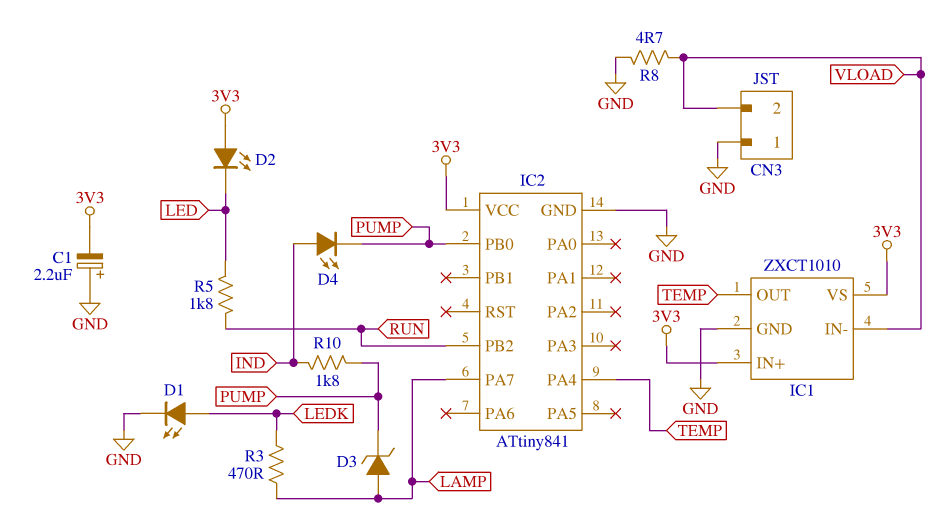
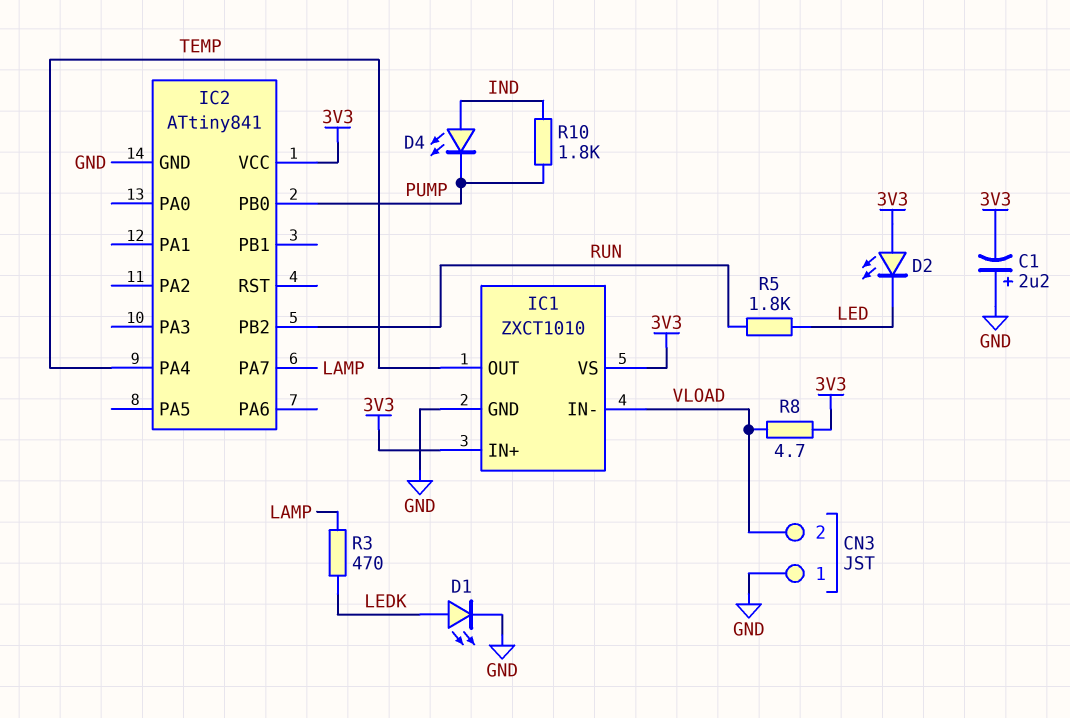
D3: zener (A LAMP, K PUMP) -> none
R8: 4.7 (GND, VLOAD) -> 4.7 (3V3, VLOAD)

